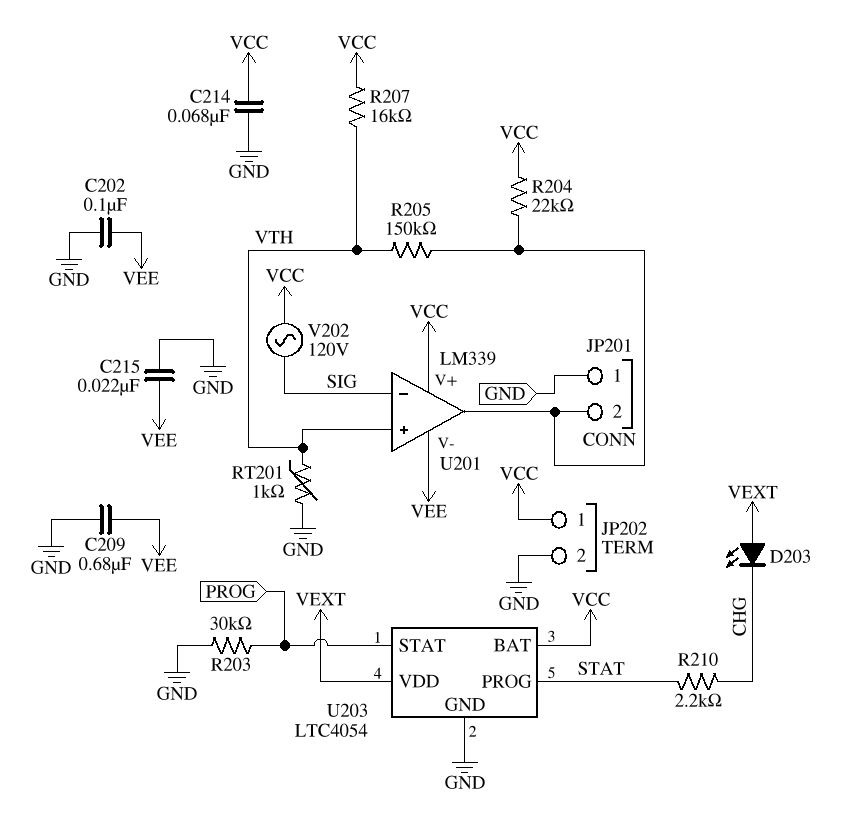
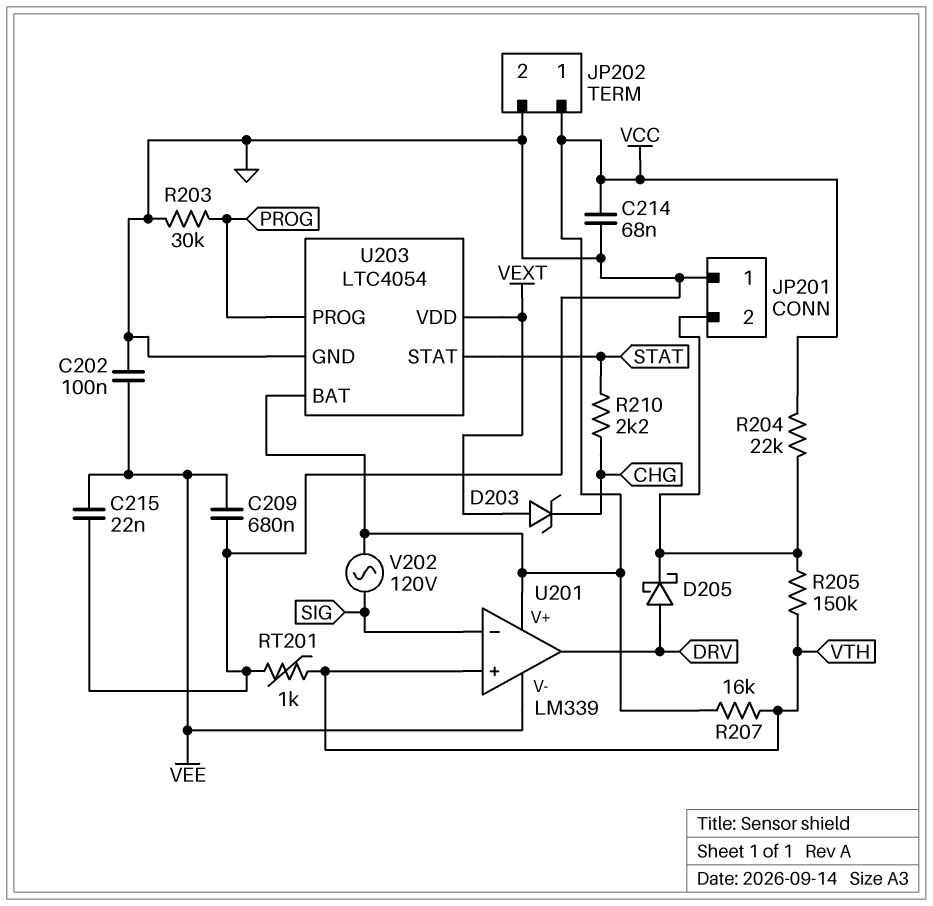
D203: LED (A VEXT, K CHG) -> zener (A VEXT, K CHG)
D205: none -> schottky (A DRV, K JP201/2)
U201 pin out: JP201/2 -> DRV
U203 pin PROG: STAT -> PROG
U203 pin STAT: PROG -> STAT

